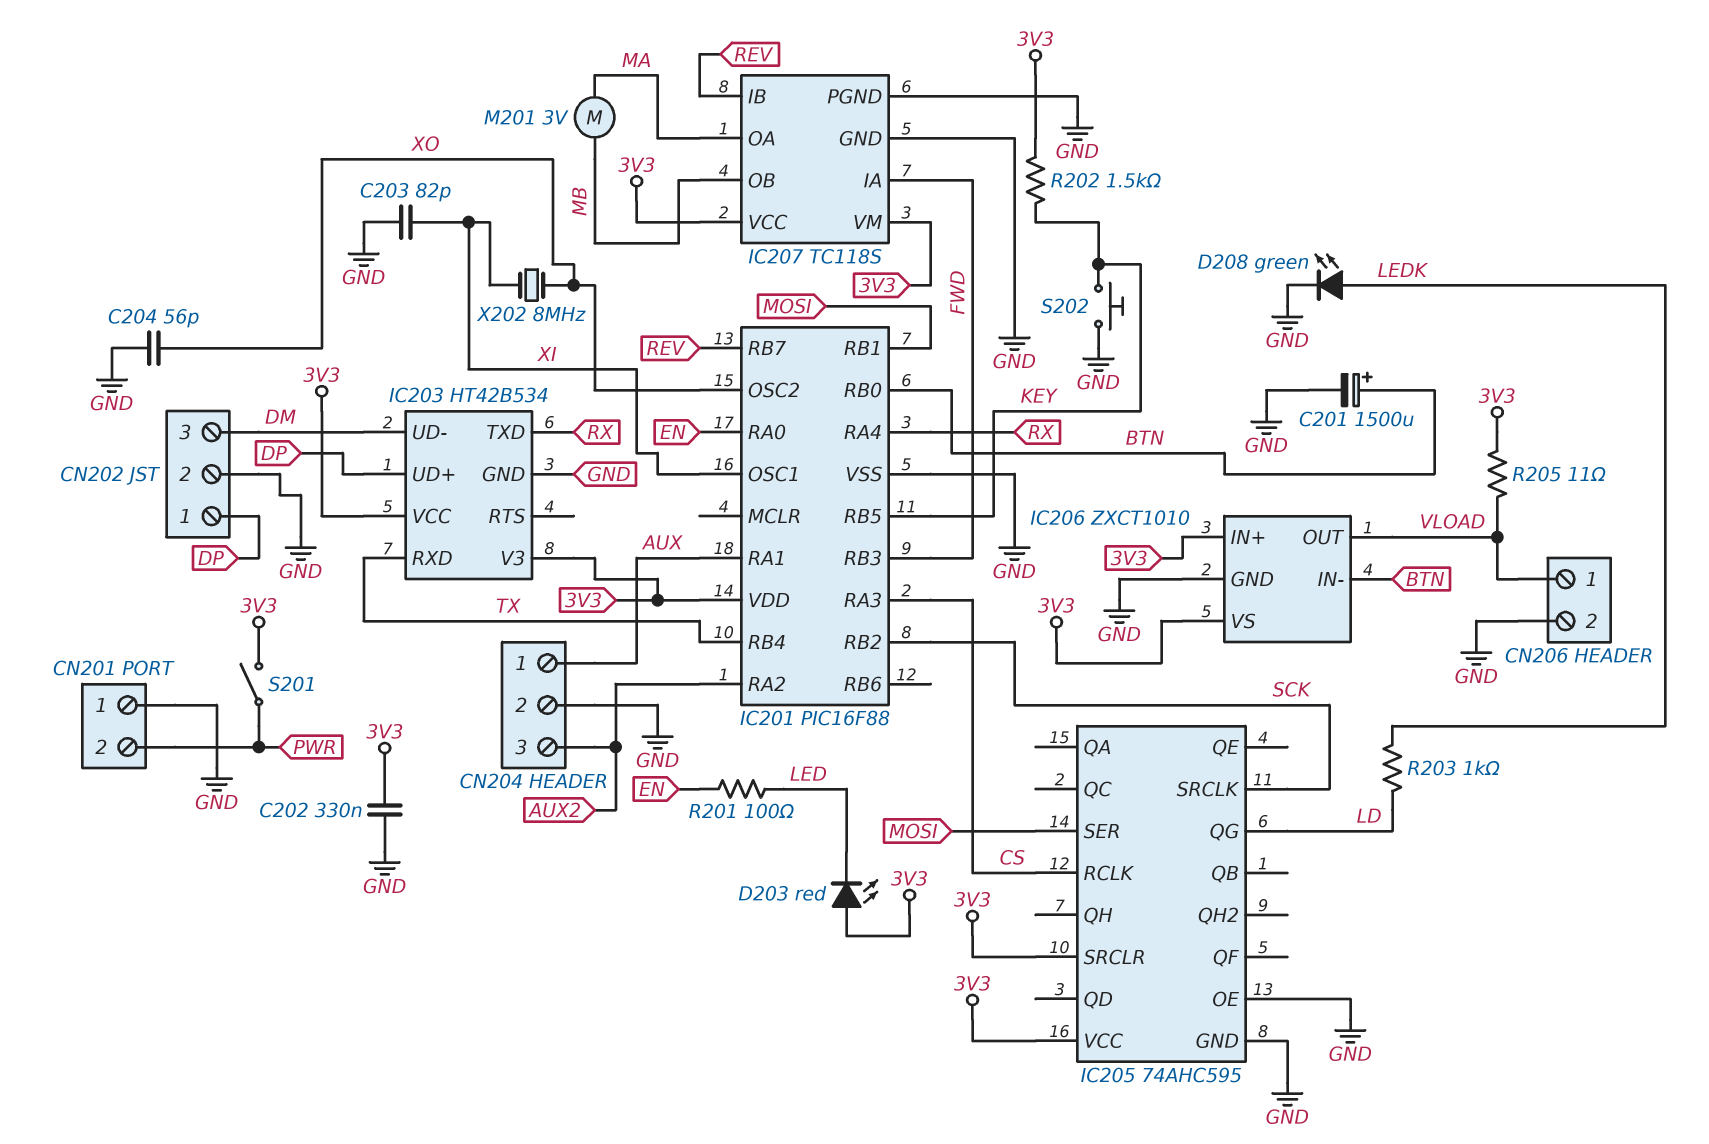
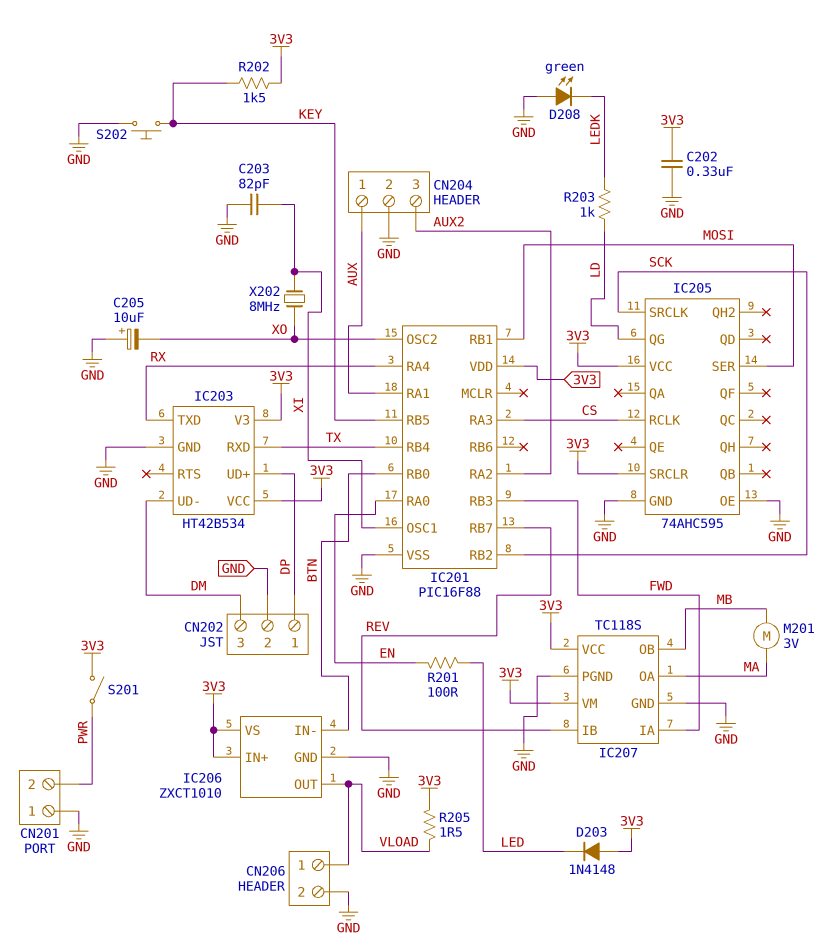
C201: 1500uF (plus BTN, minus GND) -> none
C204: 56pF (GND, XO) -> none
C205: none -> 10uF (plus GND, minus XO)
D203: LED red (A 3V3, K LED) -> diode 1N4148 (A 3V3, K LED)
D208: LED green (A LEDK, K GND) -> LED green (A GND, K LEDK)
R205: 11 (3V3, VLOAD) -> 1.5 (3V3, VLOAD)

